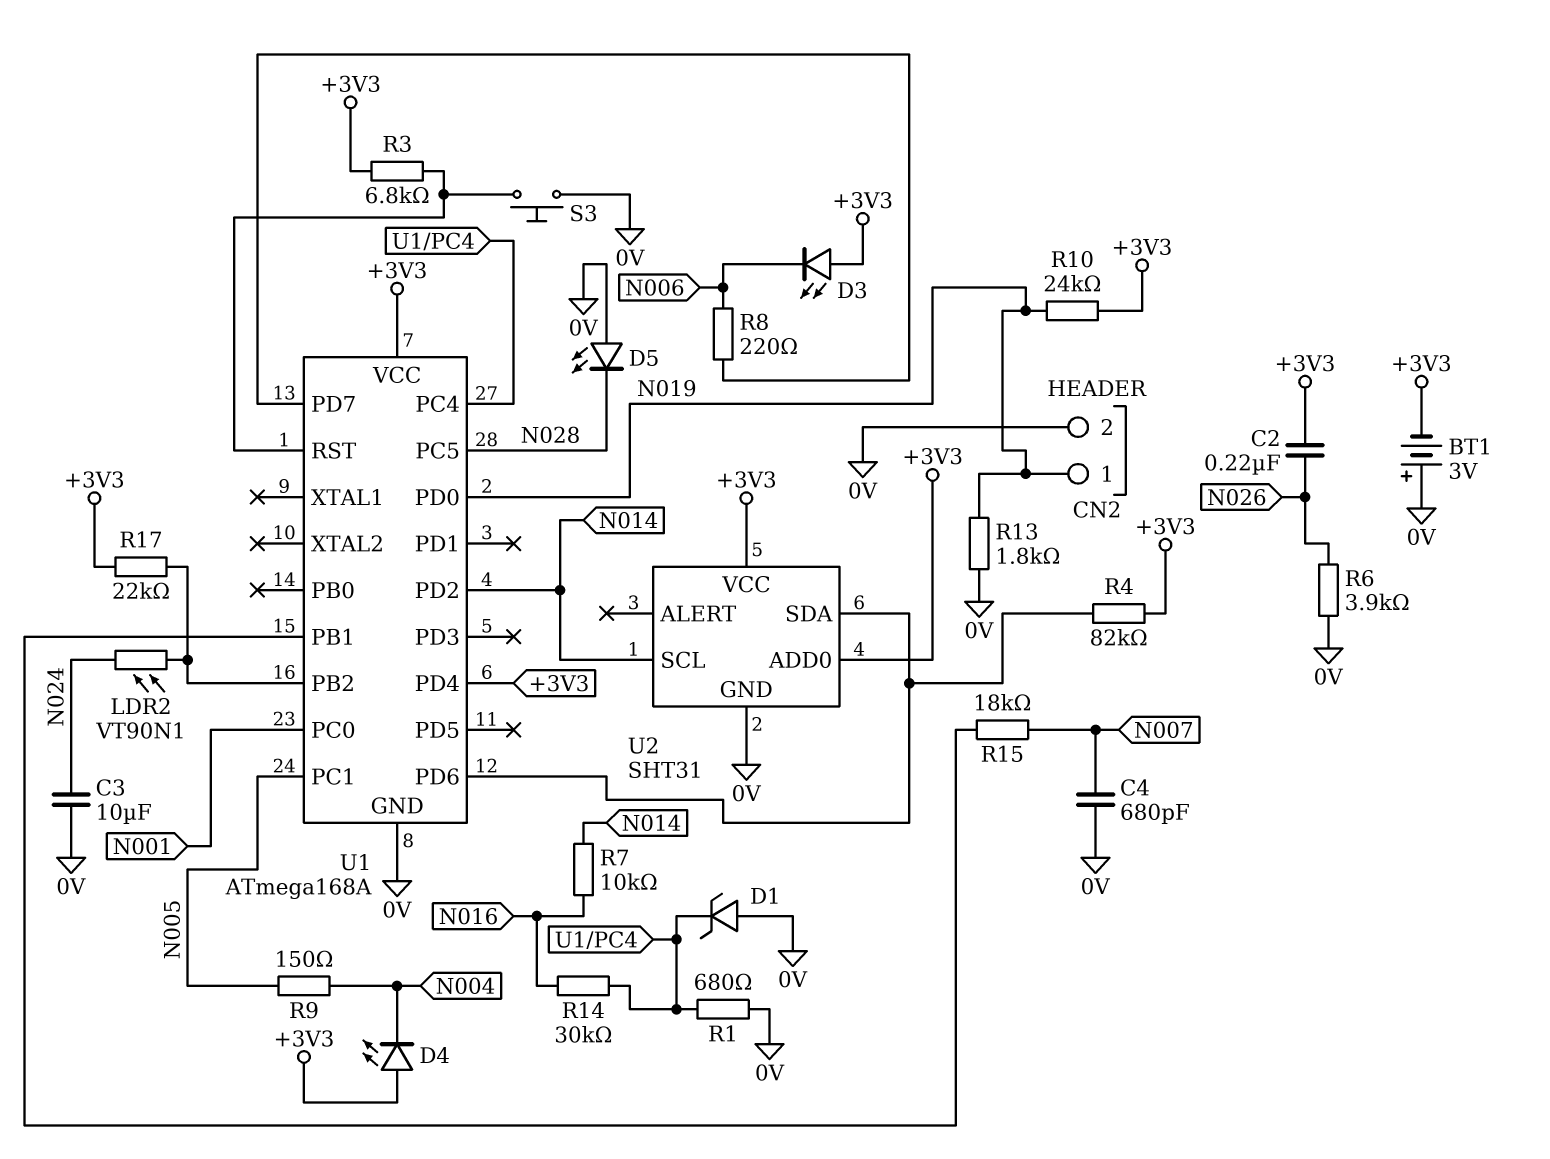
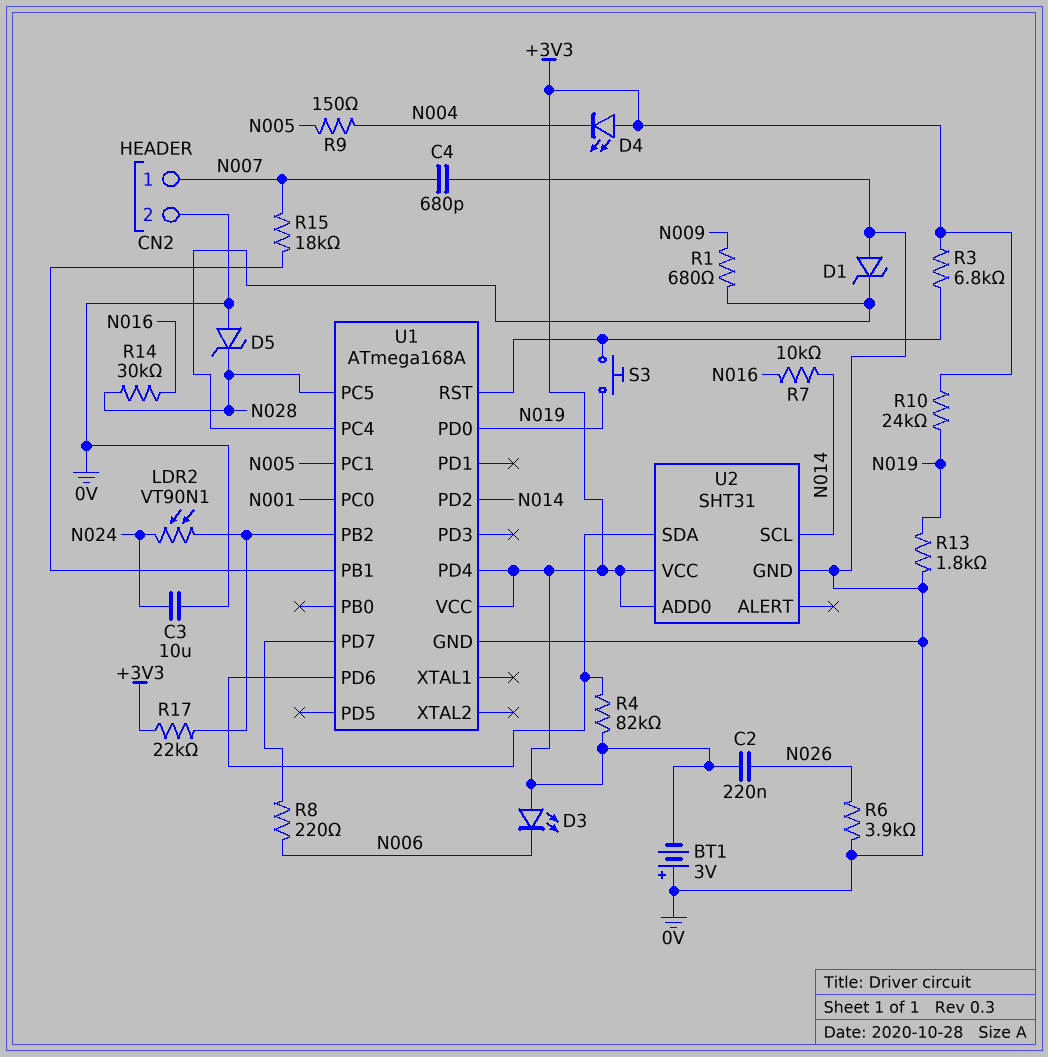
CN2 pin 1: N019 -> N007
D5: LED (A 0V, K N028) -> zener (A 0V, K N028)
R1: 680 (0V, U1/PC4) -> 680 (N009, U1/PC4)
R14: 30k (N016, U1/PC4) -> 30k (N016, N028)
S3: button (0V, U1/RST) -> button (N019, U1/RST)

